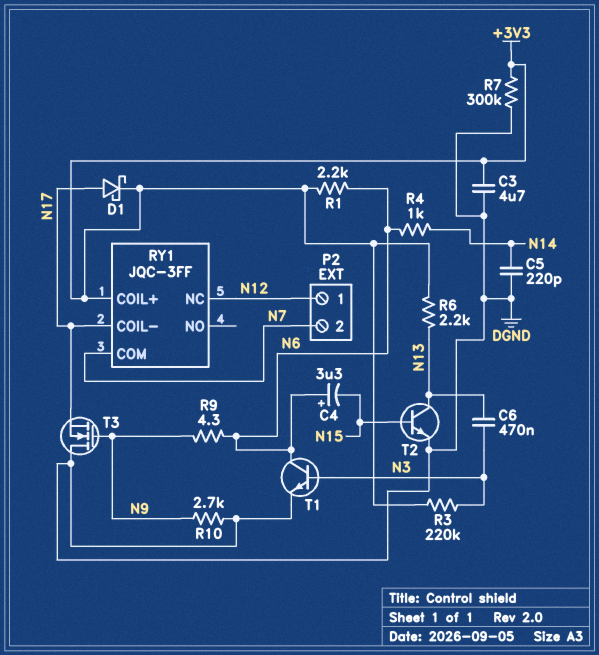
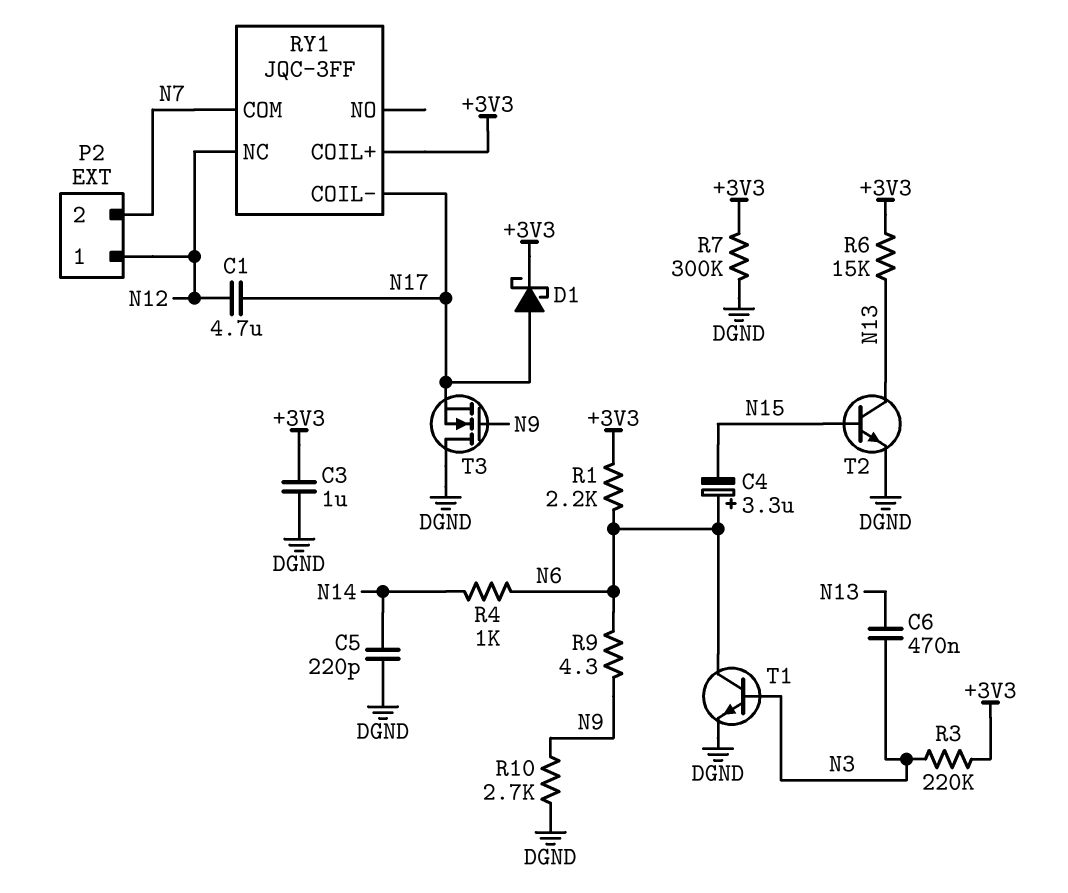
C1: none -> 4.7uF (N12, N17)
C3: 4.7uF (+3V3, DGND) -> 1uF (+3V3, DGND)
R6: 2.2k (+3V3, N13) -> 15k (+3V3, N13)

